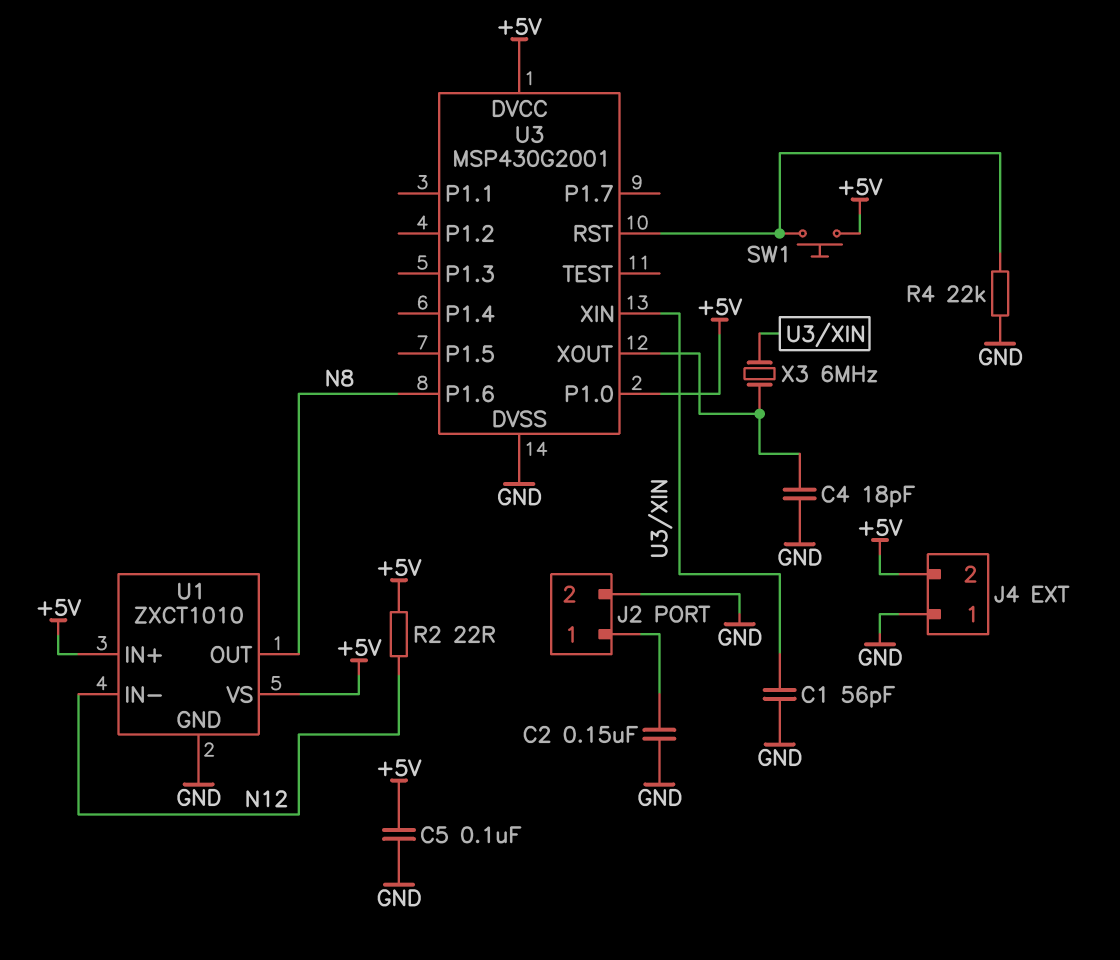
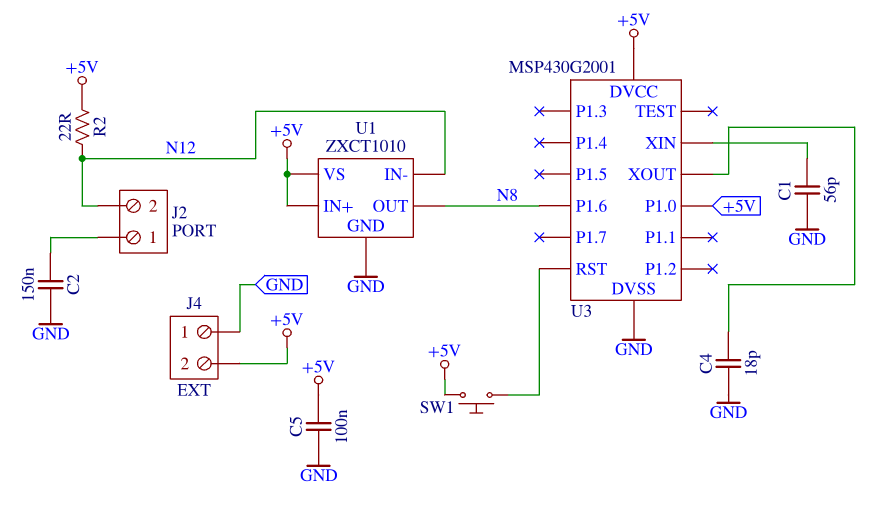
J2 pin 2: GND -> N12
R4: 22k (GND, U3/RST) -> none
X3: 6MHz (U3/XIN, U3/XOUT) -> none

